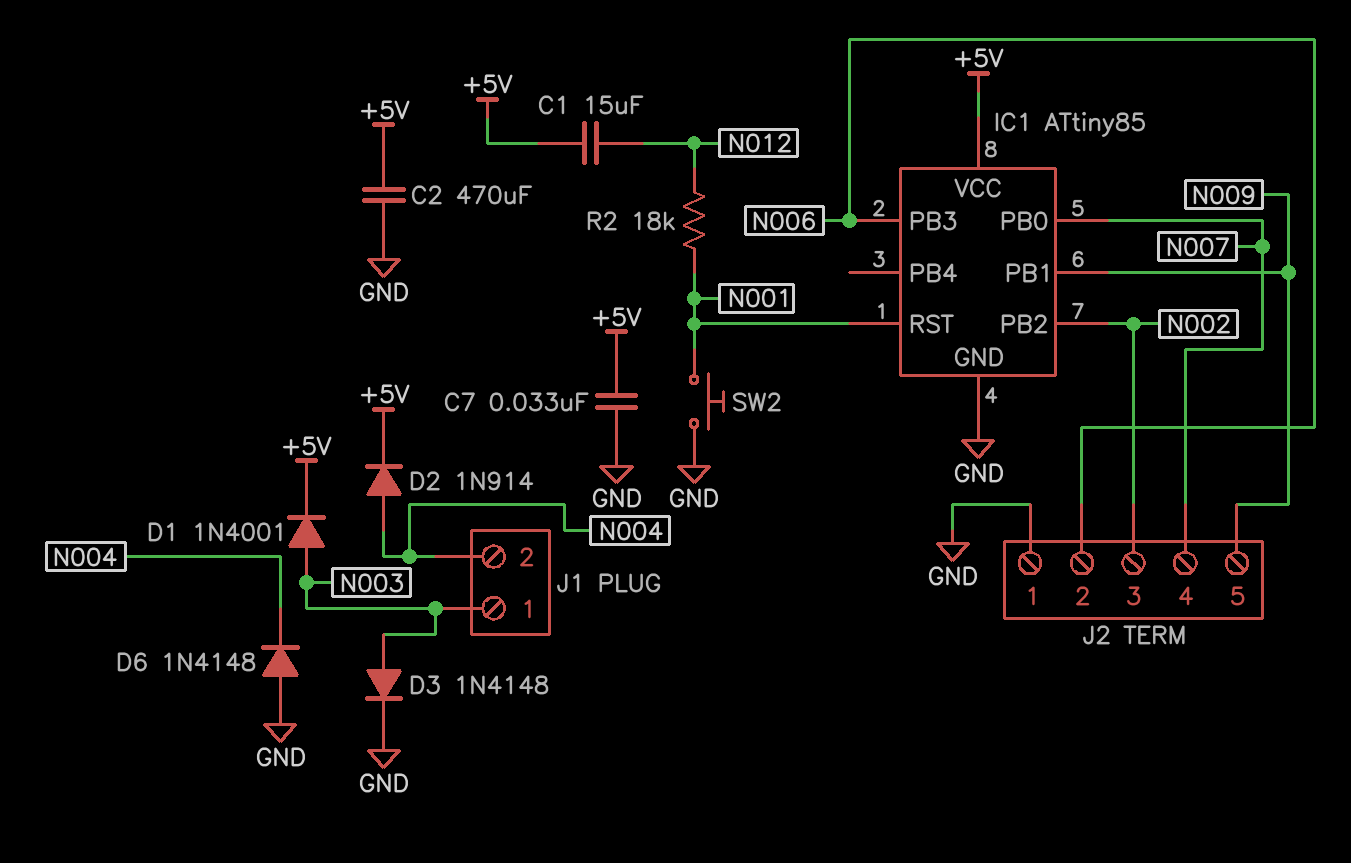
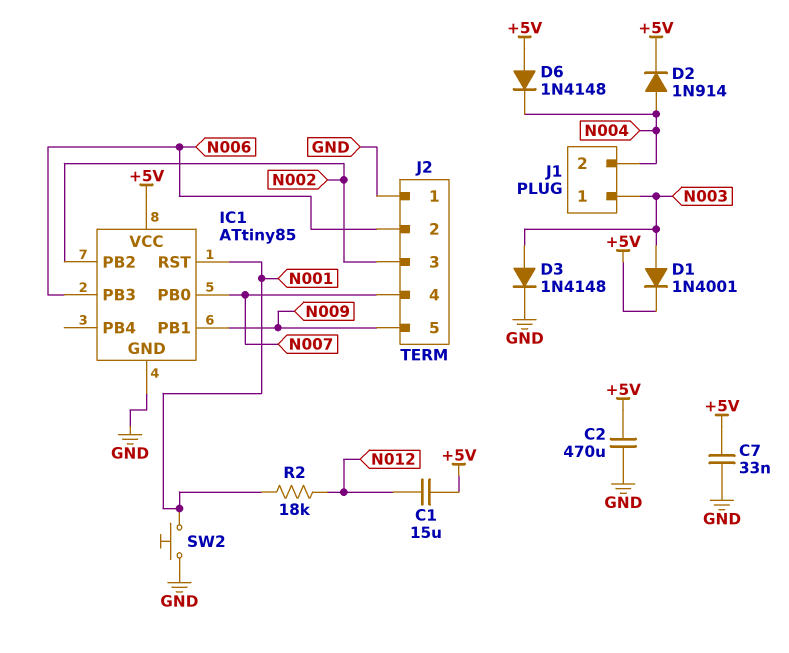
D6: diode 1N4148 (A GND, K N004) -> diode 1N4148 (A +5V, K N004)

